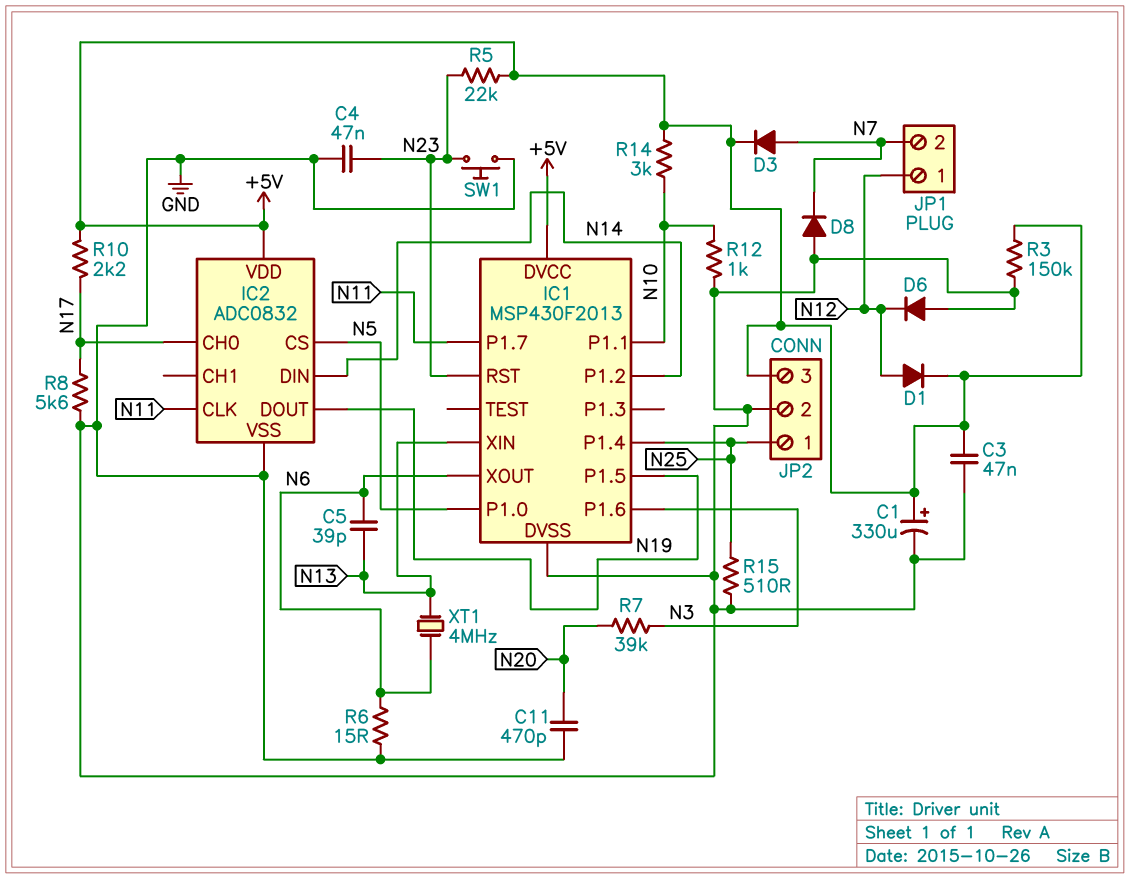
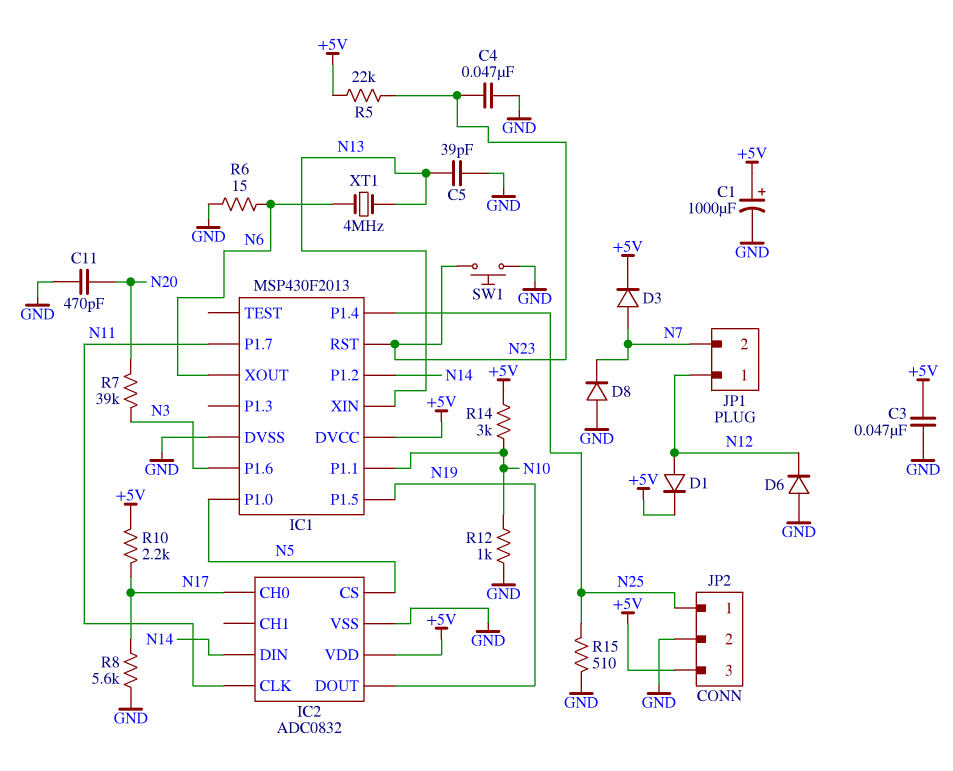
C1: 330uF (plus +5V, minus GND) -> 1000uF (plus +5V, minus GND)
C5: 39pF (N6, N13) -> 39pF (GND, N13)
R3: 150k (+5V, GND) -> none

